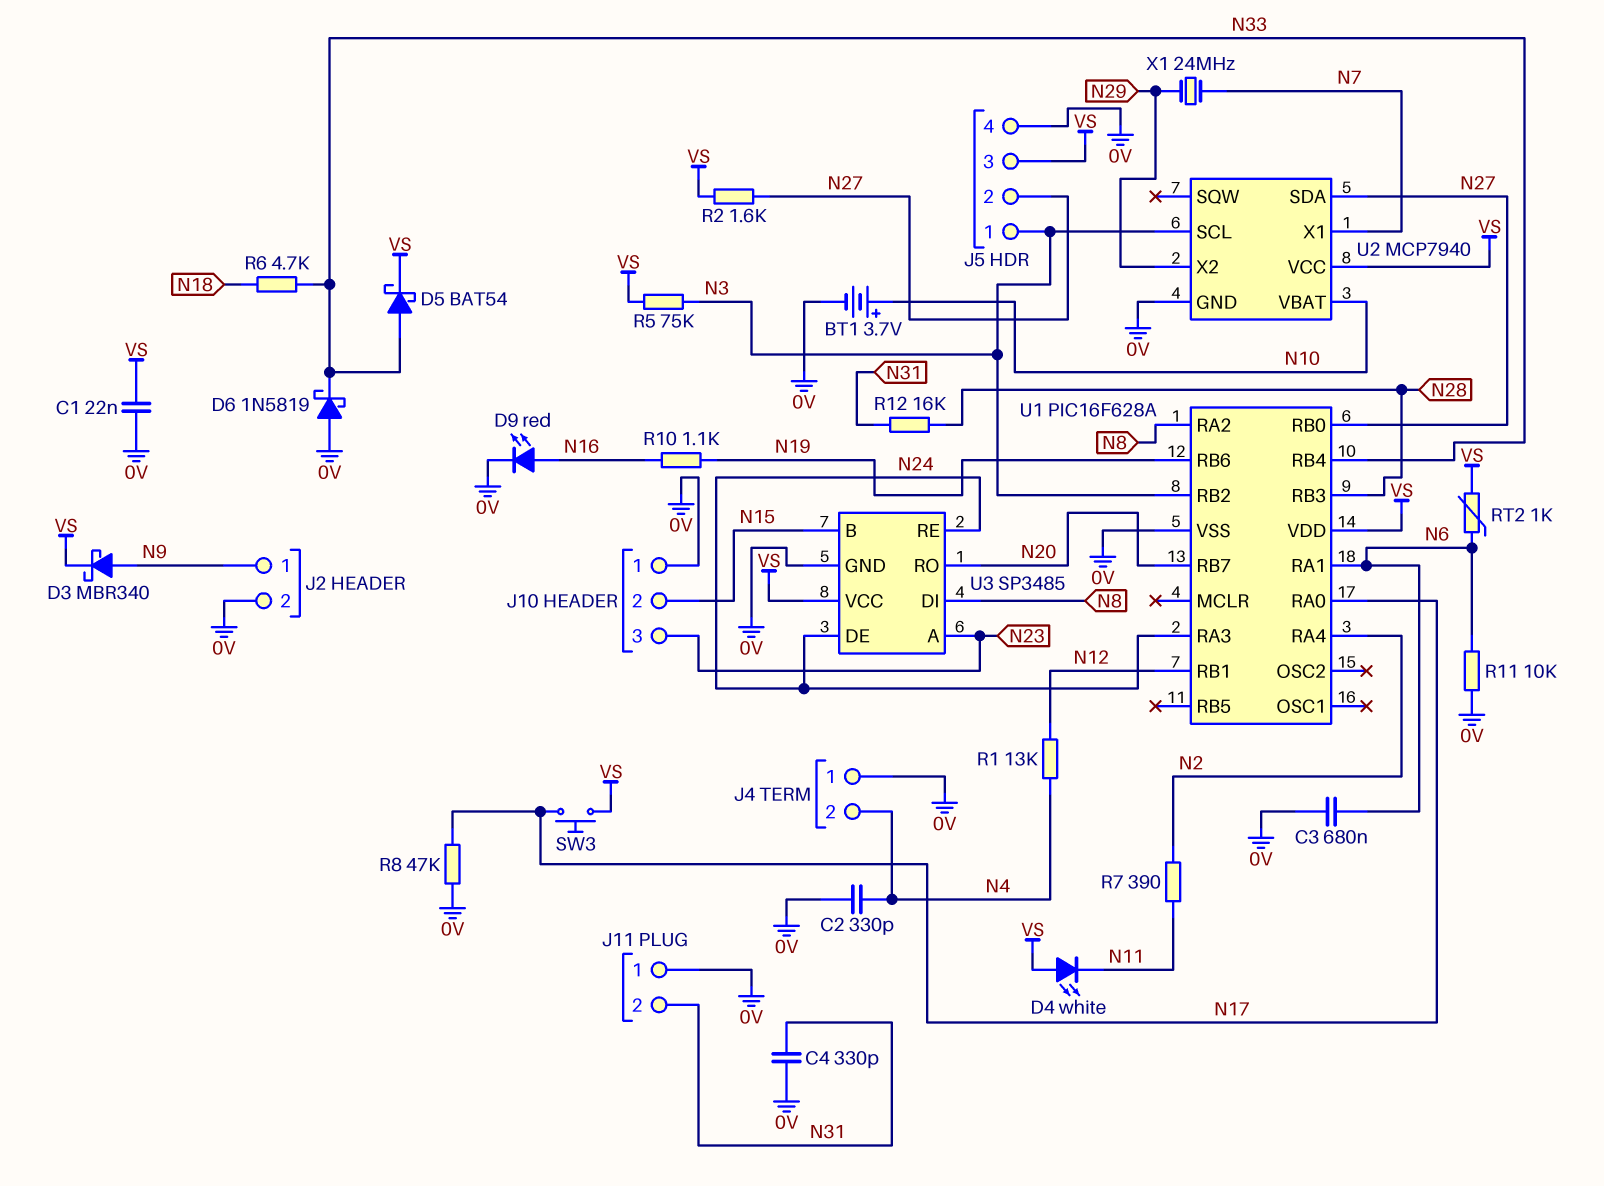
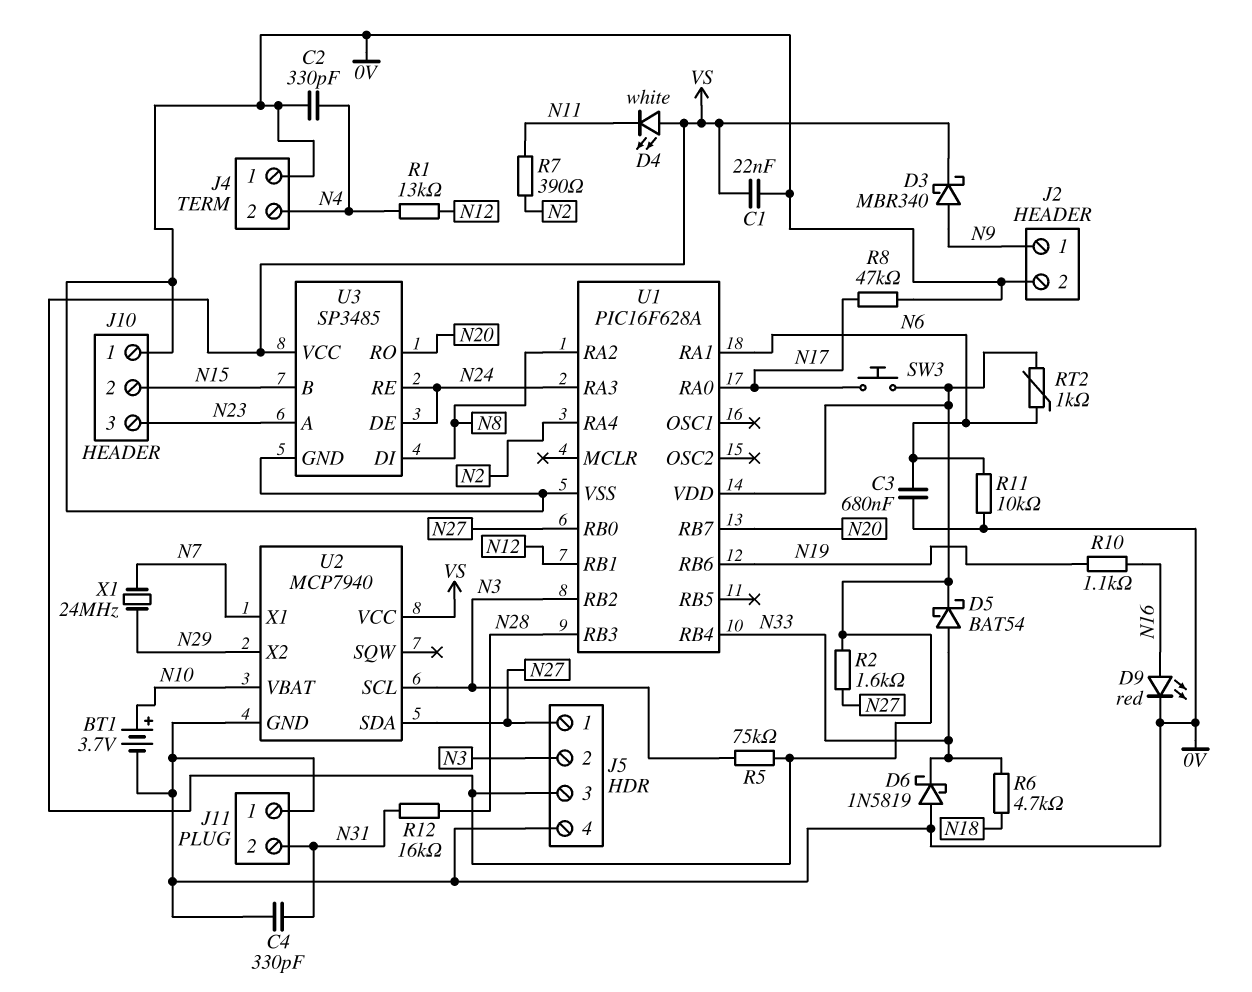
J5 pin 1: N3 -> N27
J5 pin 2: N27 -> N3

